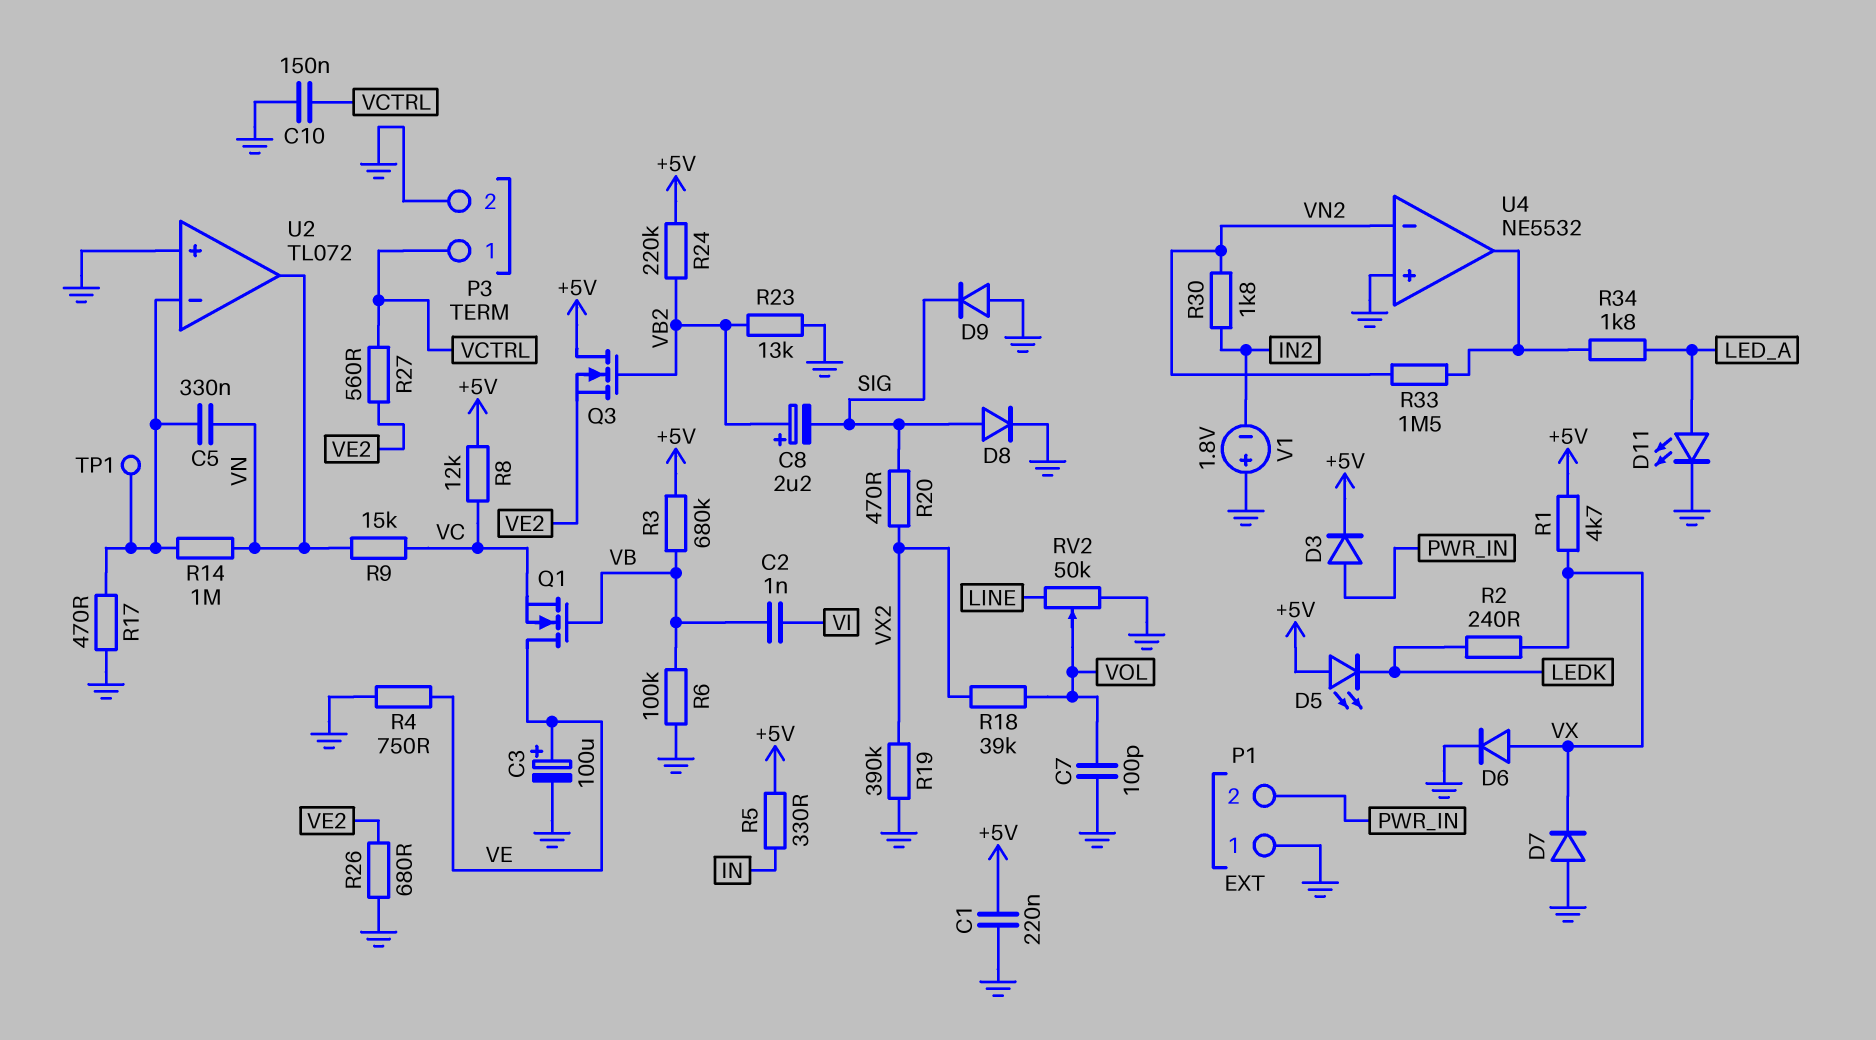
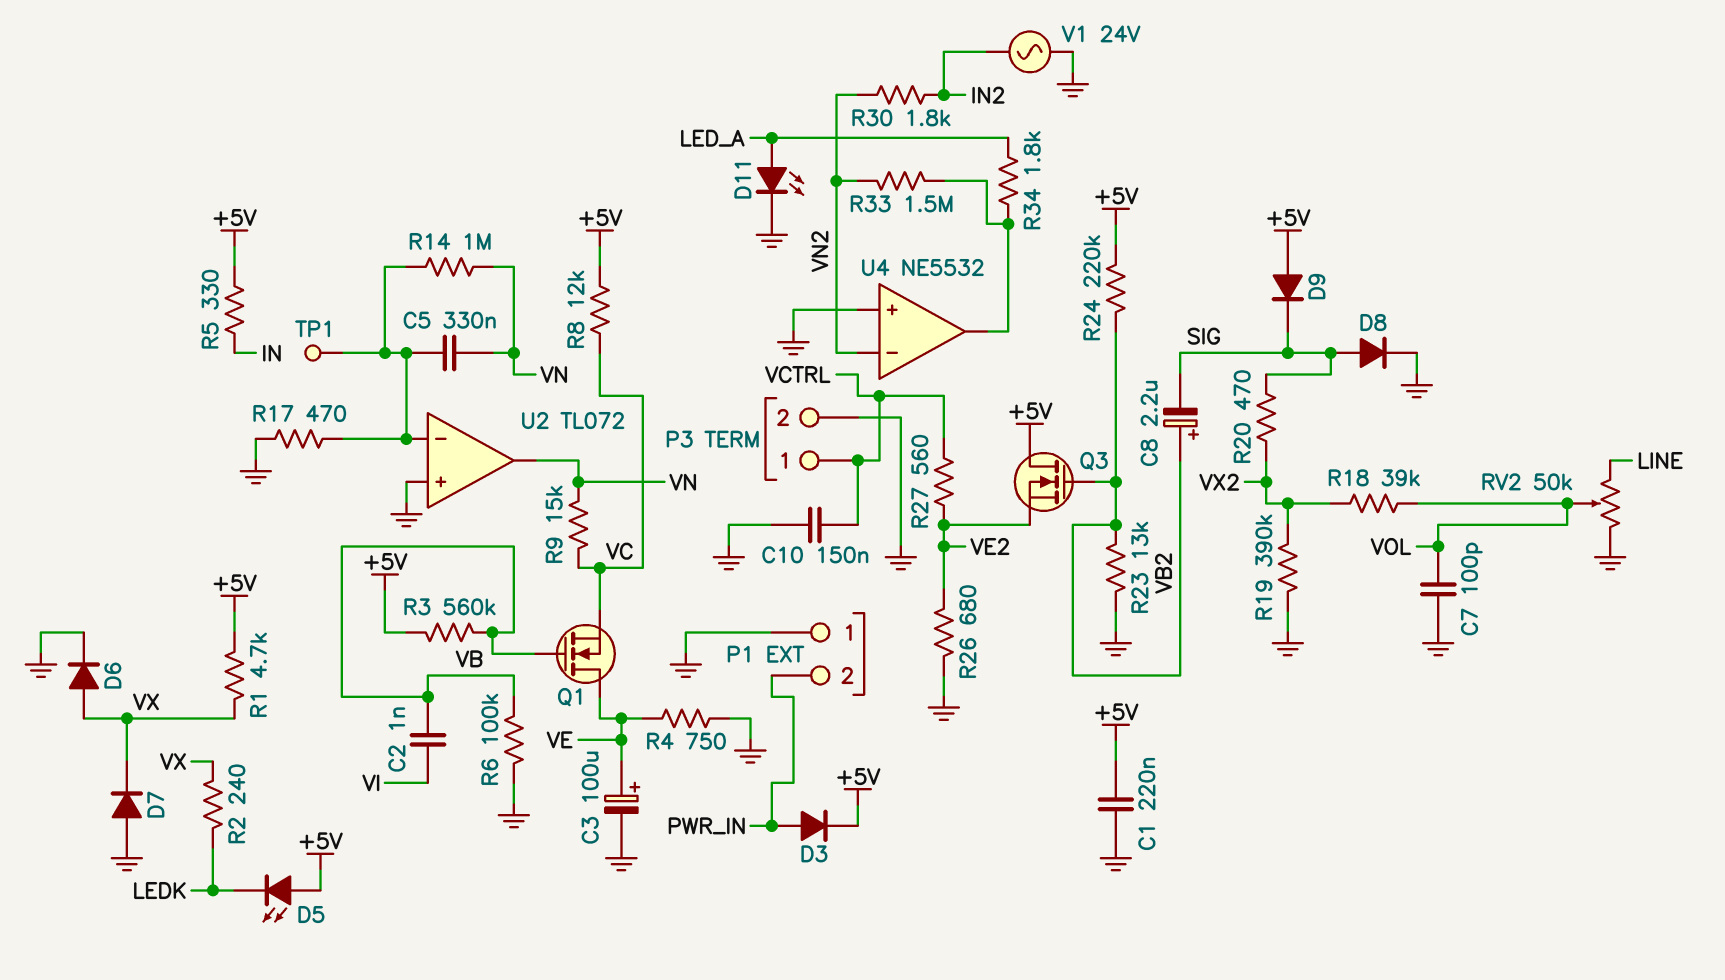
D9: diode (A GND, K SIG) -> diode (A +5V, K SIG)
R3: 680k (+5V, VB) -> 560k (+5V, VB)
V1: 1.8V (plus GND, minus IN2) -> AC 24V (GND, IN2)

